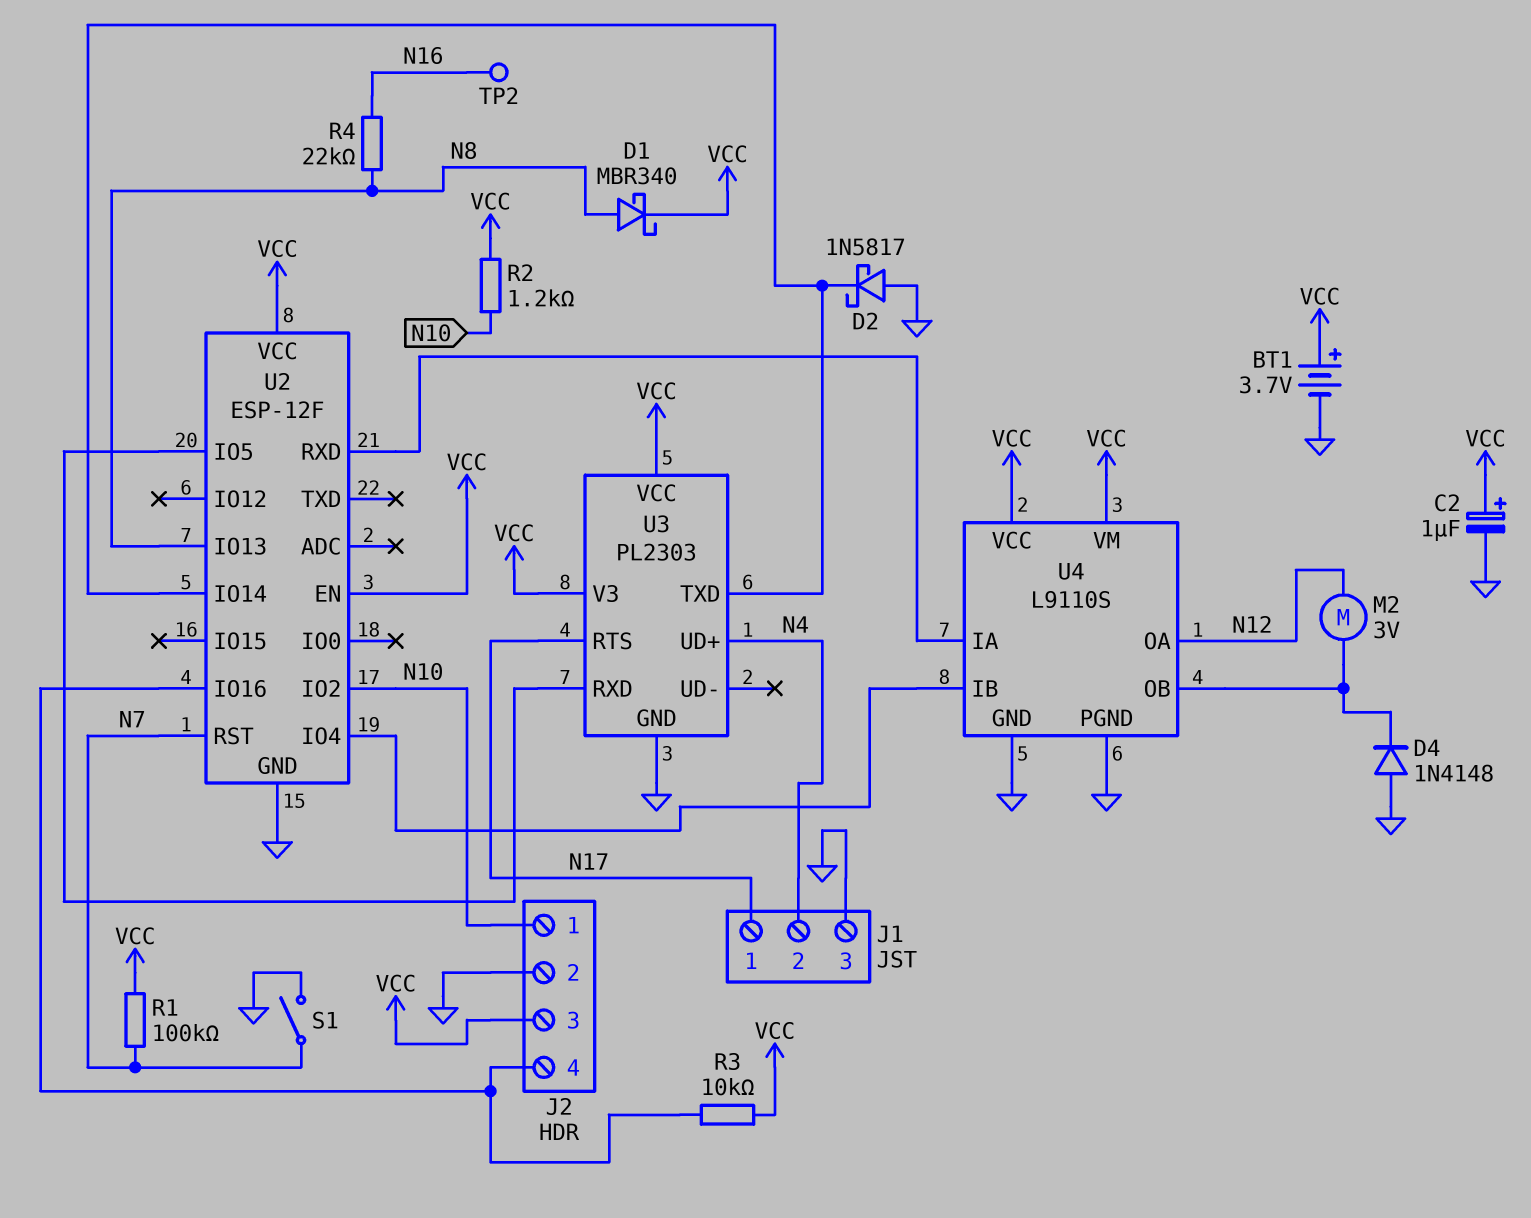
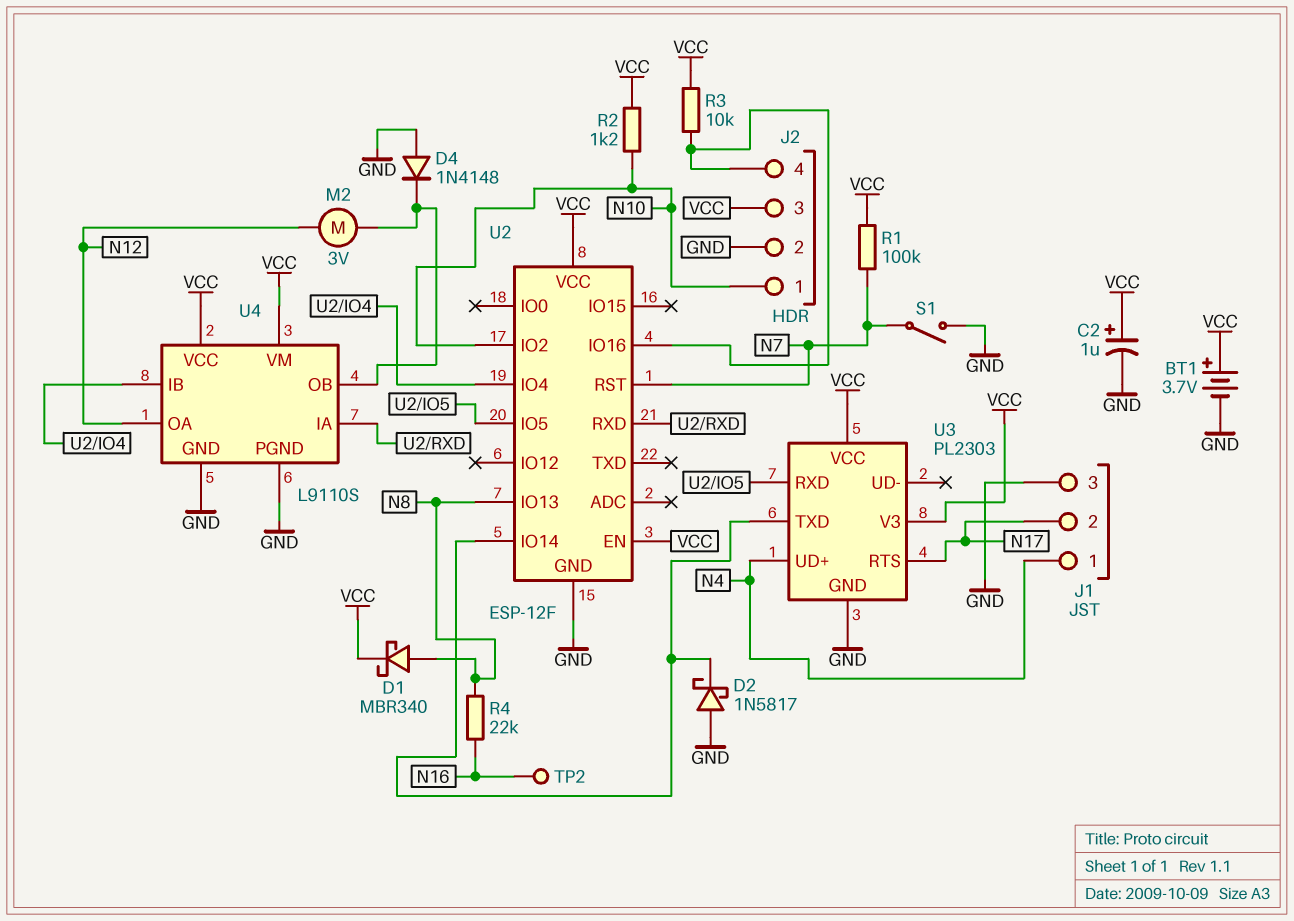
J1 pin 1: N17 -> N4
J1 pin 2: N4 -> N17

